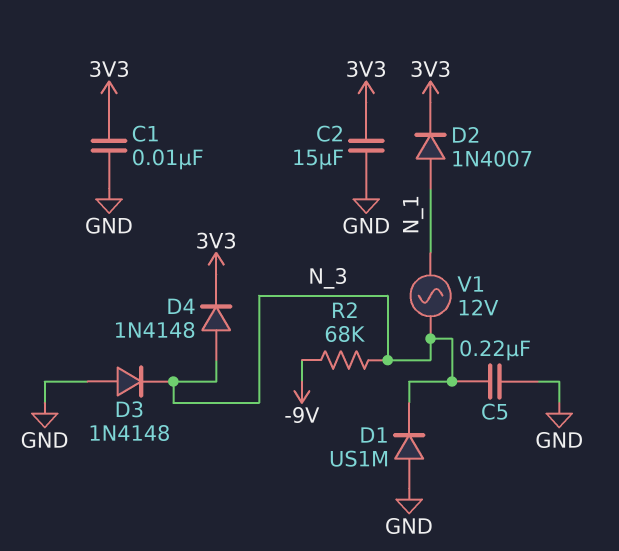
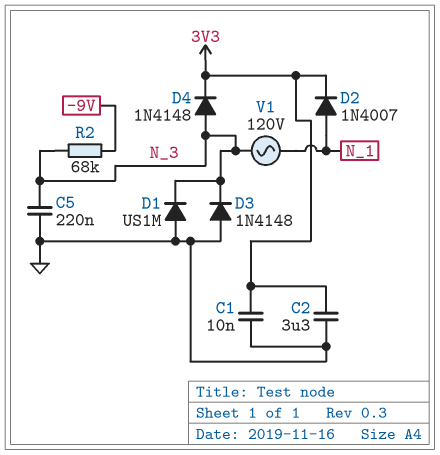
C2: 15uF (3V3, GND) -> 3.3uF (3V3, GND)
V1: AC 12V (N_1, N_3) -> AC 120V (N_1, N_3)

